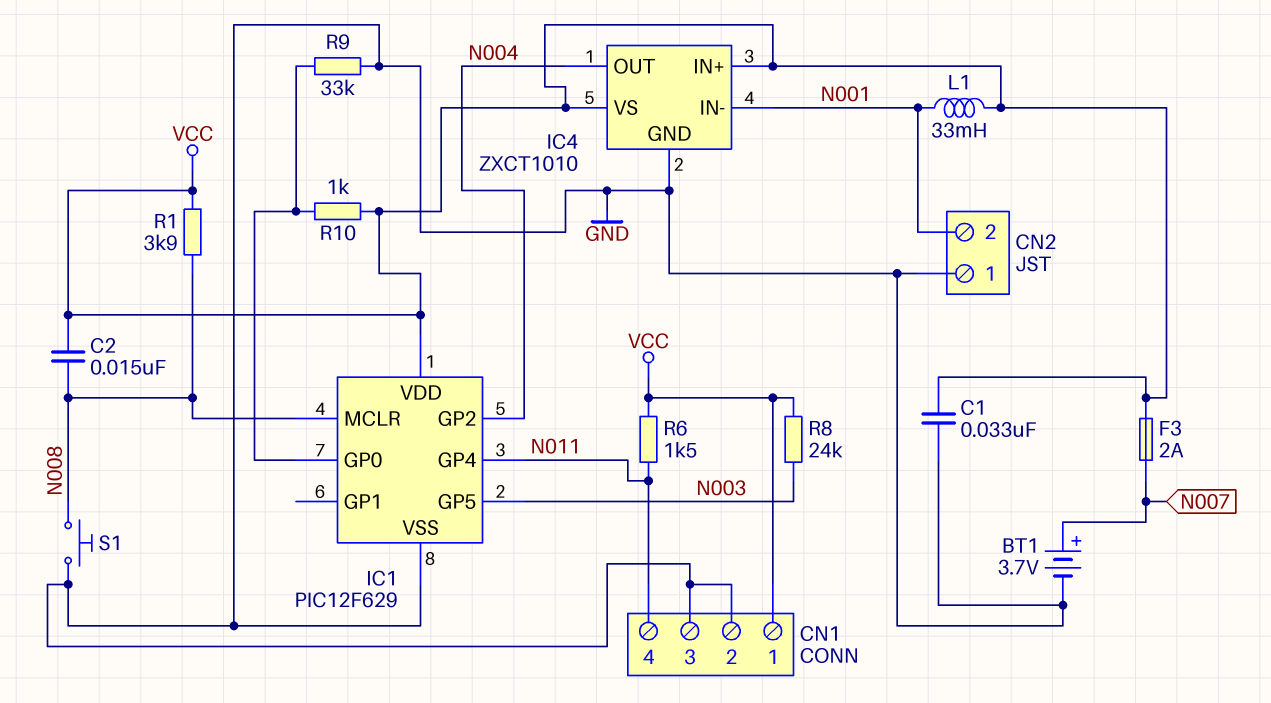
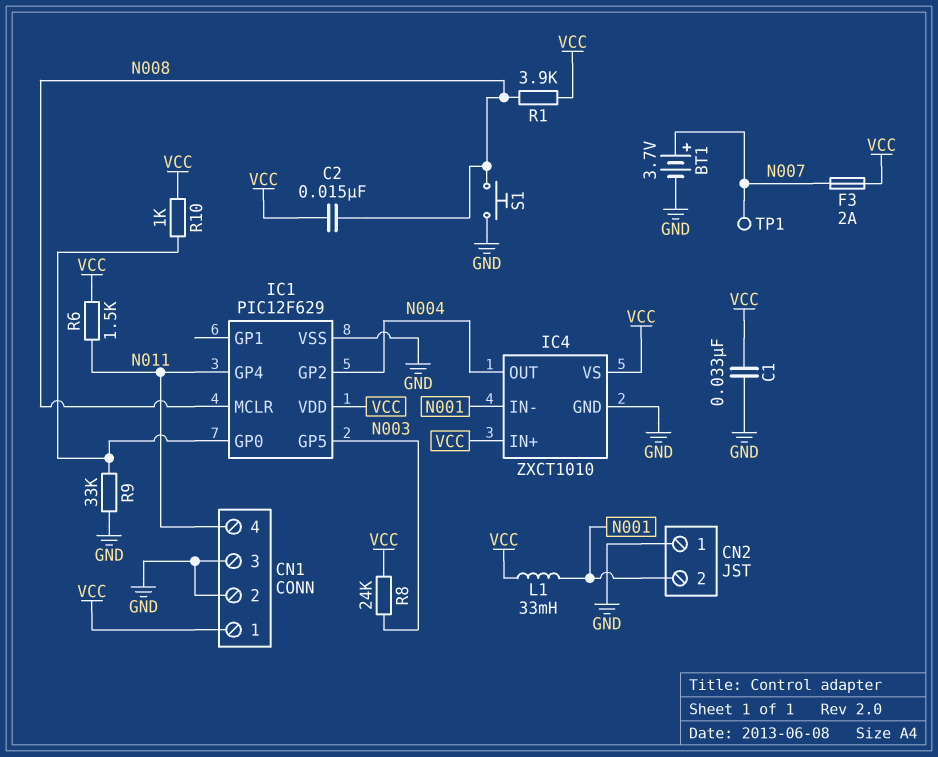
TP1: none -> test point (N007)

